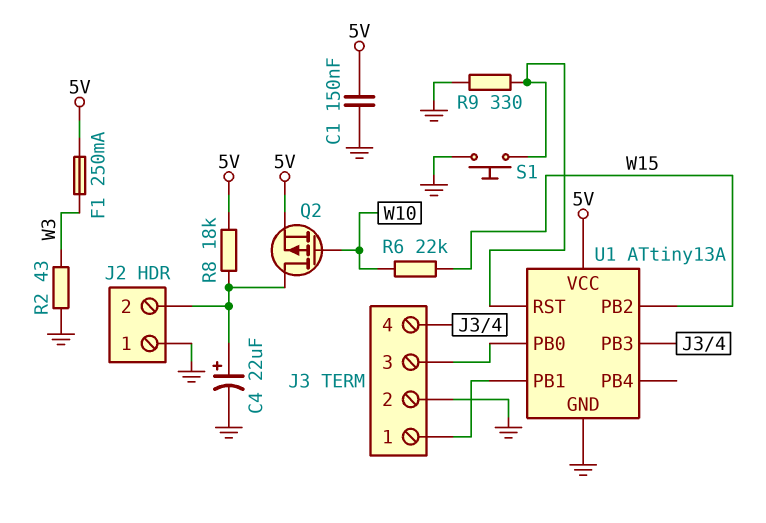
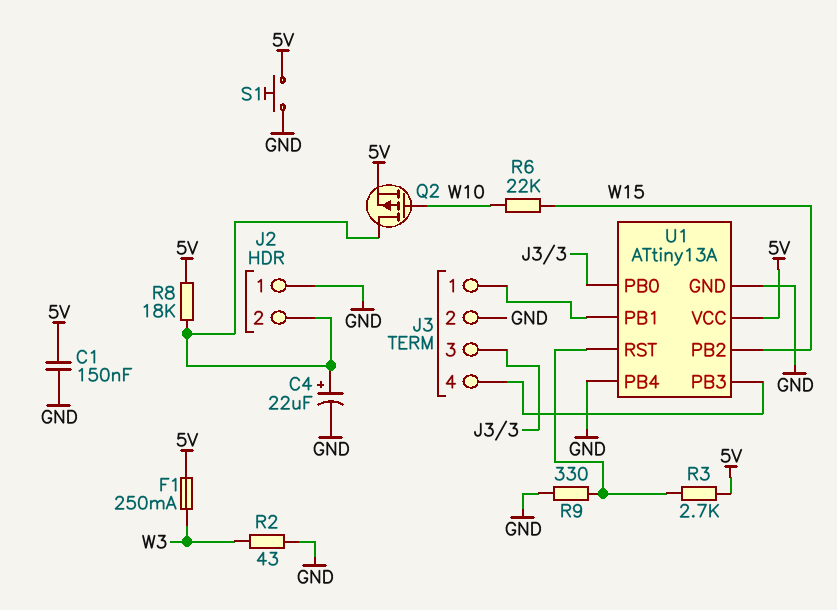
R3: none -> 2.7k (5V, U1/RST)
S1: button (GND, U1/RST) -> button (5V, GND)
U1 pin PB4: none -> GND

